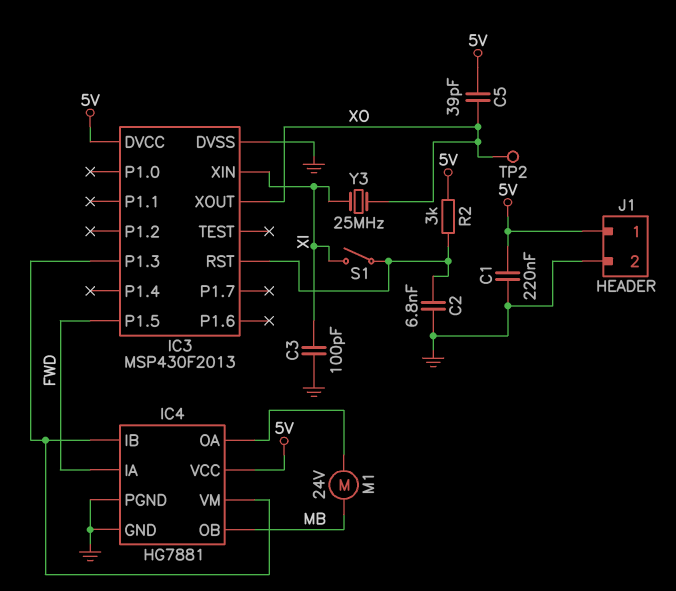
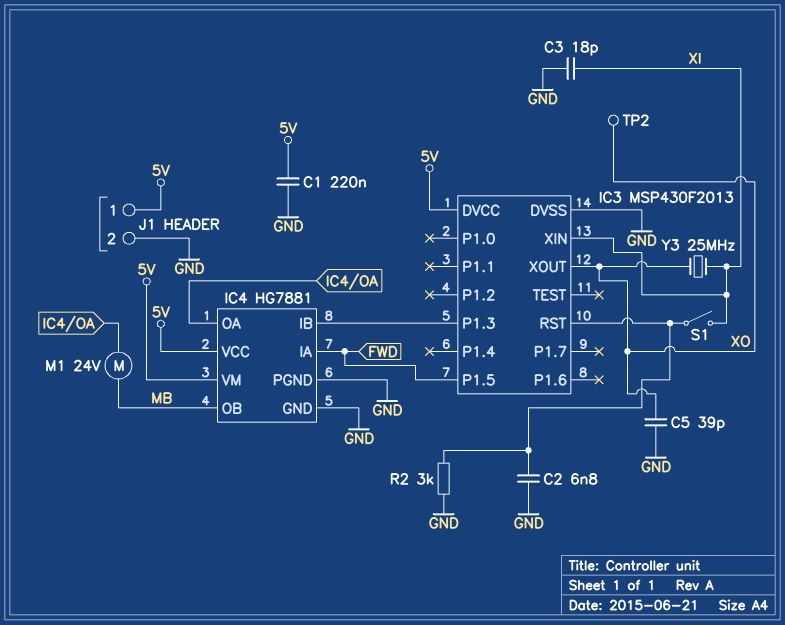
C3: 100pF (GND, XI) -> 18pF (GND, XI)
C5: 39pF (5V, XO) -> 39pF (GND, XO)
IC4 pin VM: IC3/P1.3 -> 5V
R2: 3k (5V, IC3/RST) -> 3k (GND, IC3/RST)

